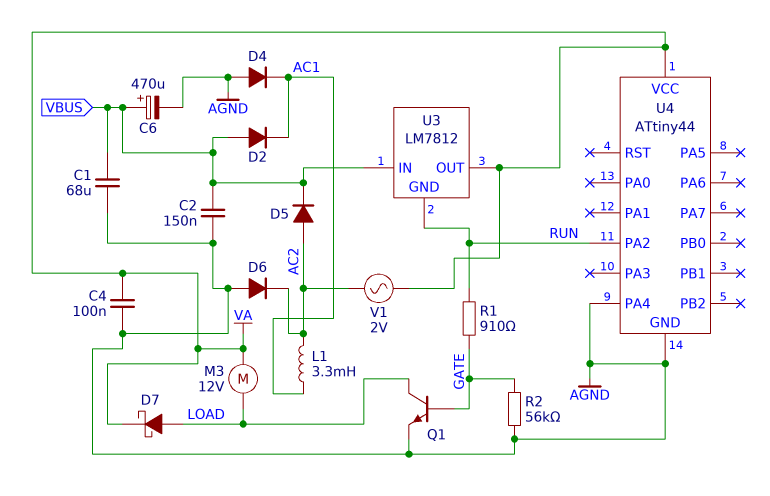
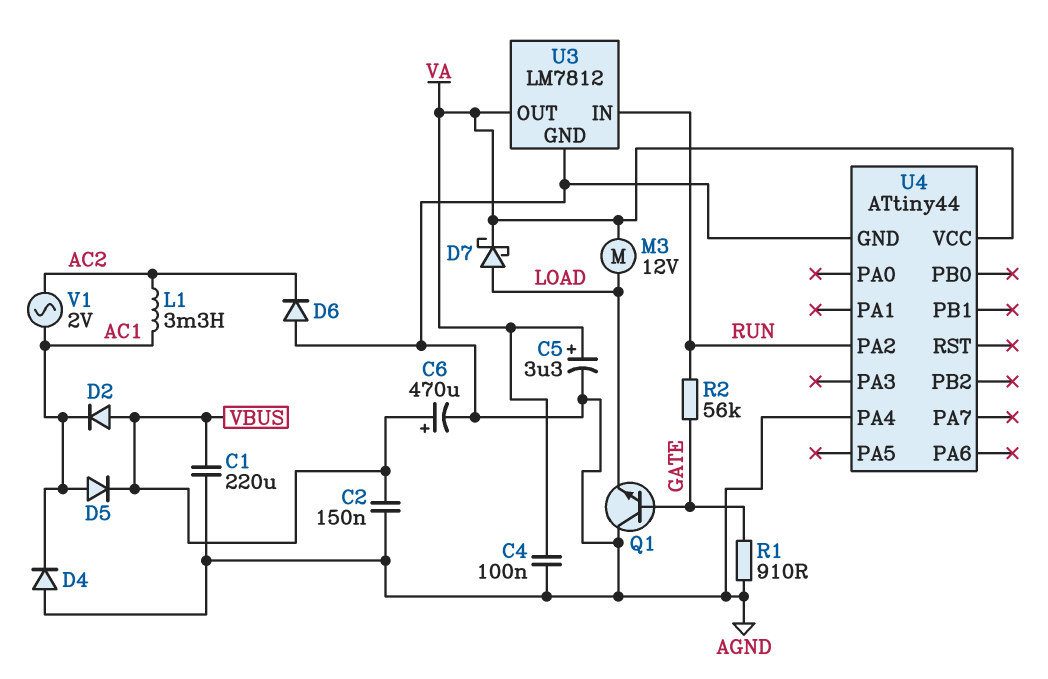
C1: 68uF (AGND, VBUS) -> 220uF (AGND, VBUS)
C5: none -> 3.3uF (plus VA, minus AGND)
D5: diode (A AC2, K VBUS) -> diode (A AC1, K VBUS)
Q1: NPN (B GATE, C LOAD, E AGND) -> NPN (B GATE, C AGND, E LOAD)
R1: 910 (GATE, RUN) -> 910 (AGND, GATE)
R2: 56k (AGND, GATE) -> 56k (GATE, RUN)
U3 pin GND: RUN -> AGND
U3 pin IN: VBUS -> RUN
V1: AC 2V (AC2, VA) -> AC 2V (AC1, AC2)

